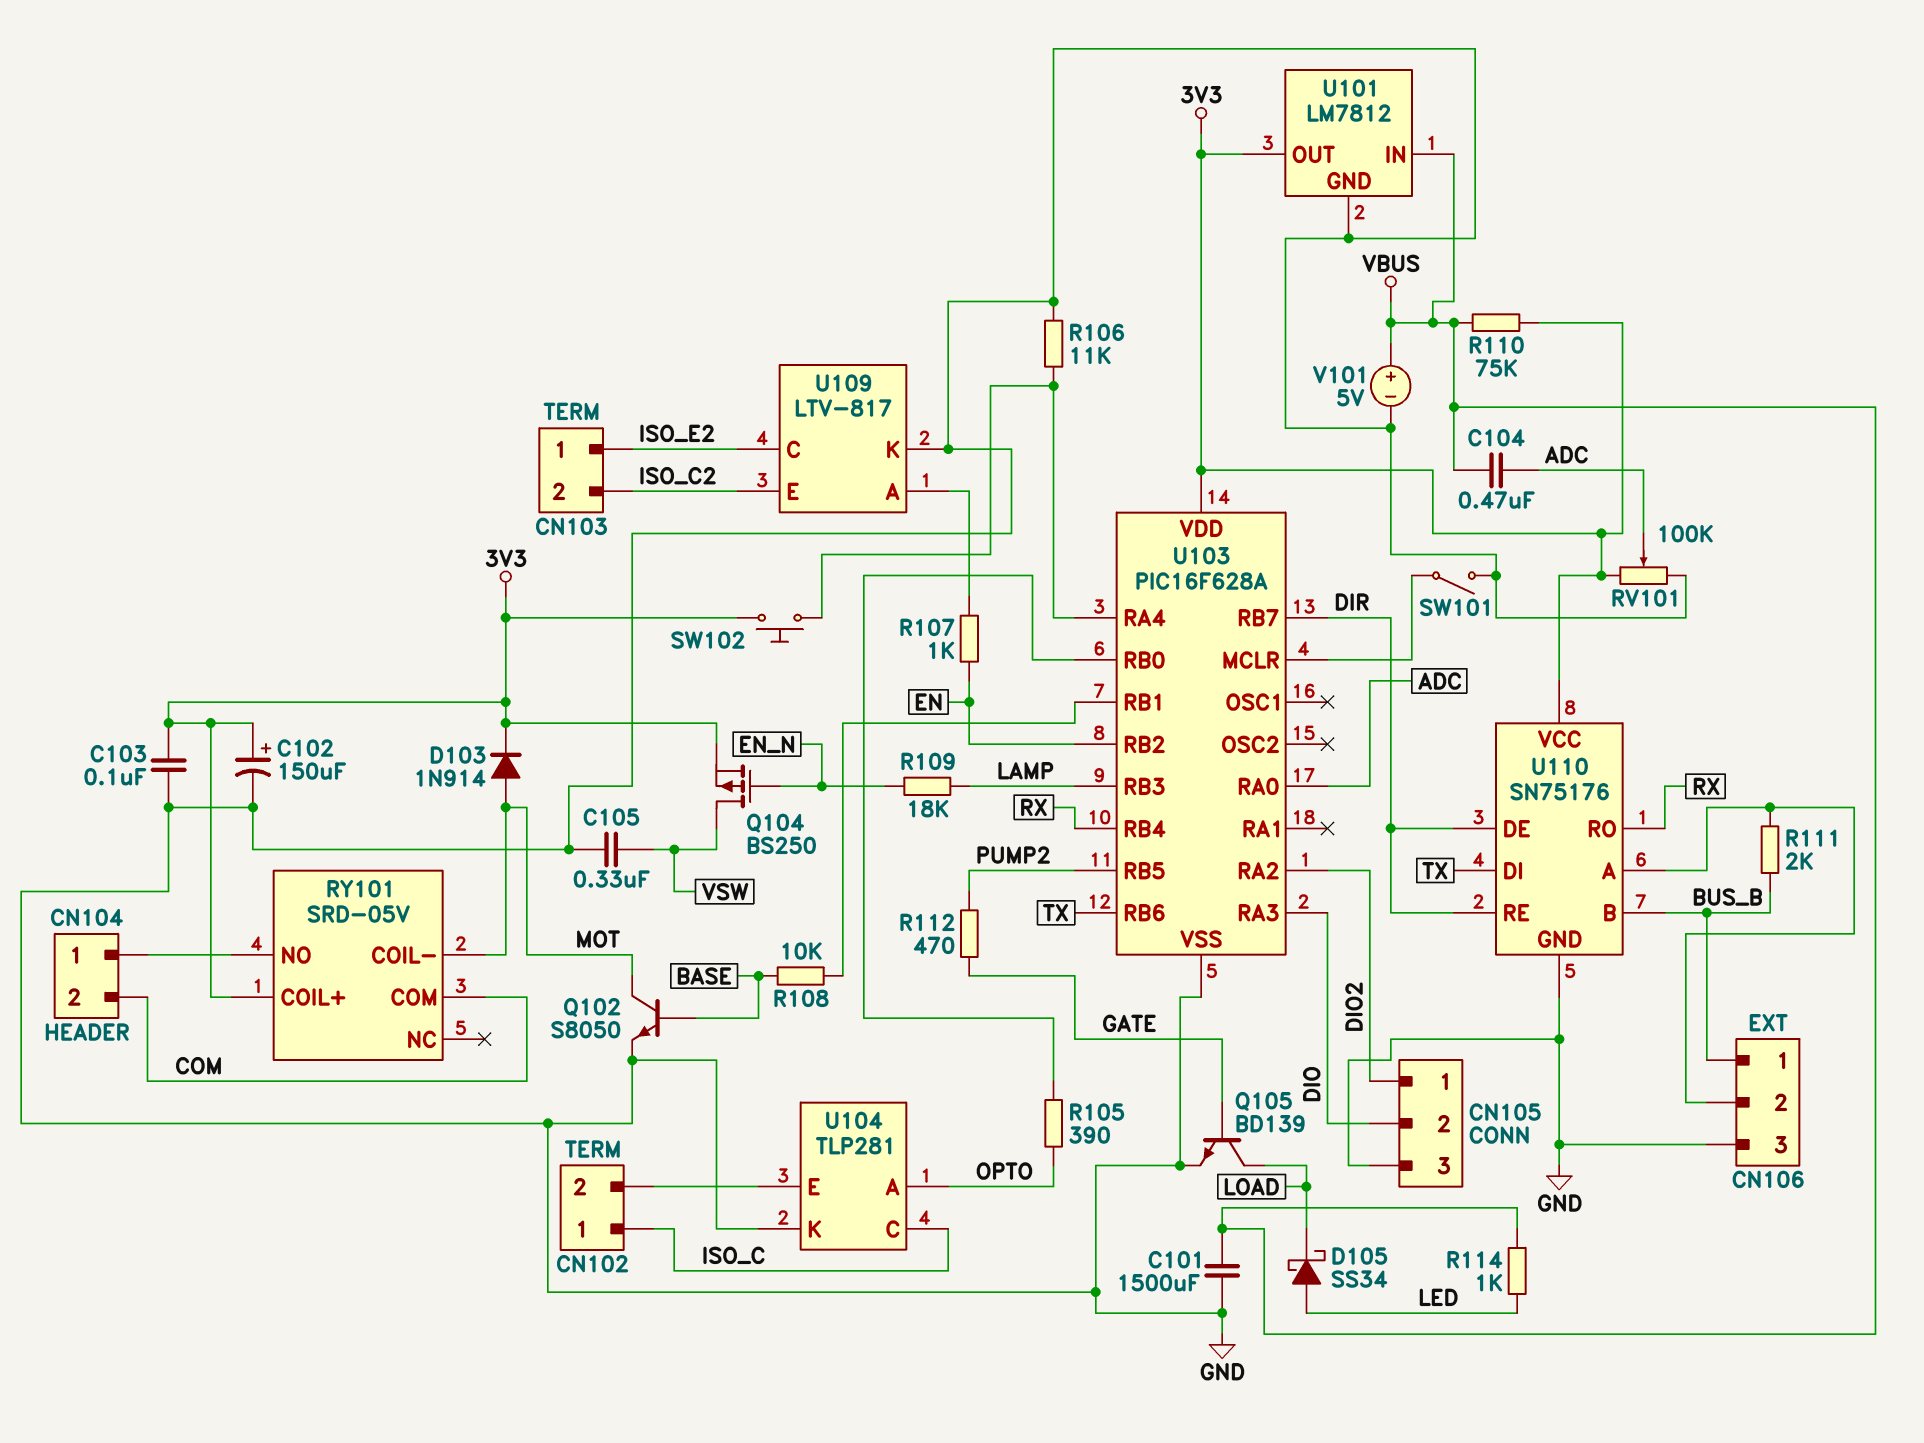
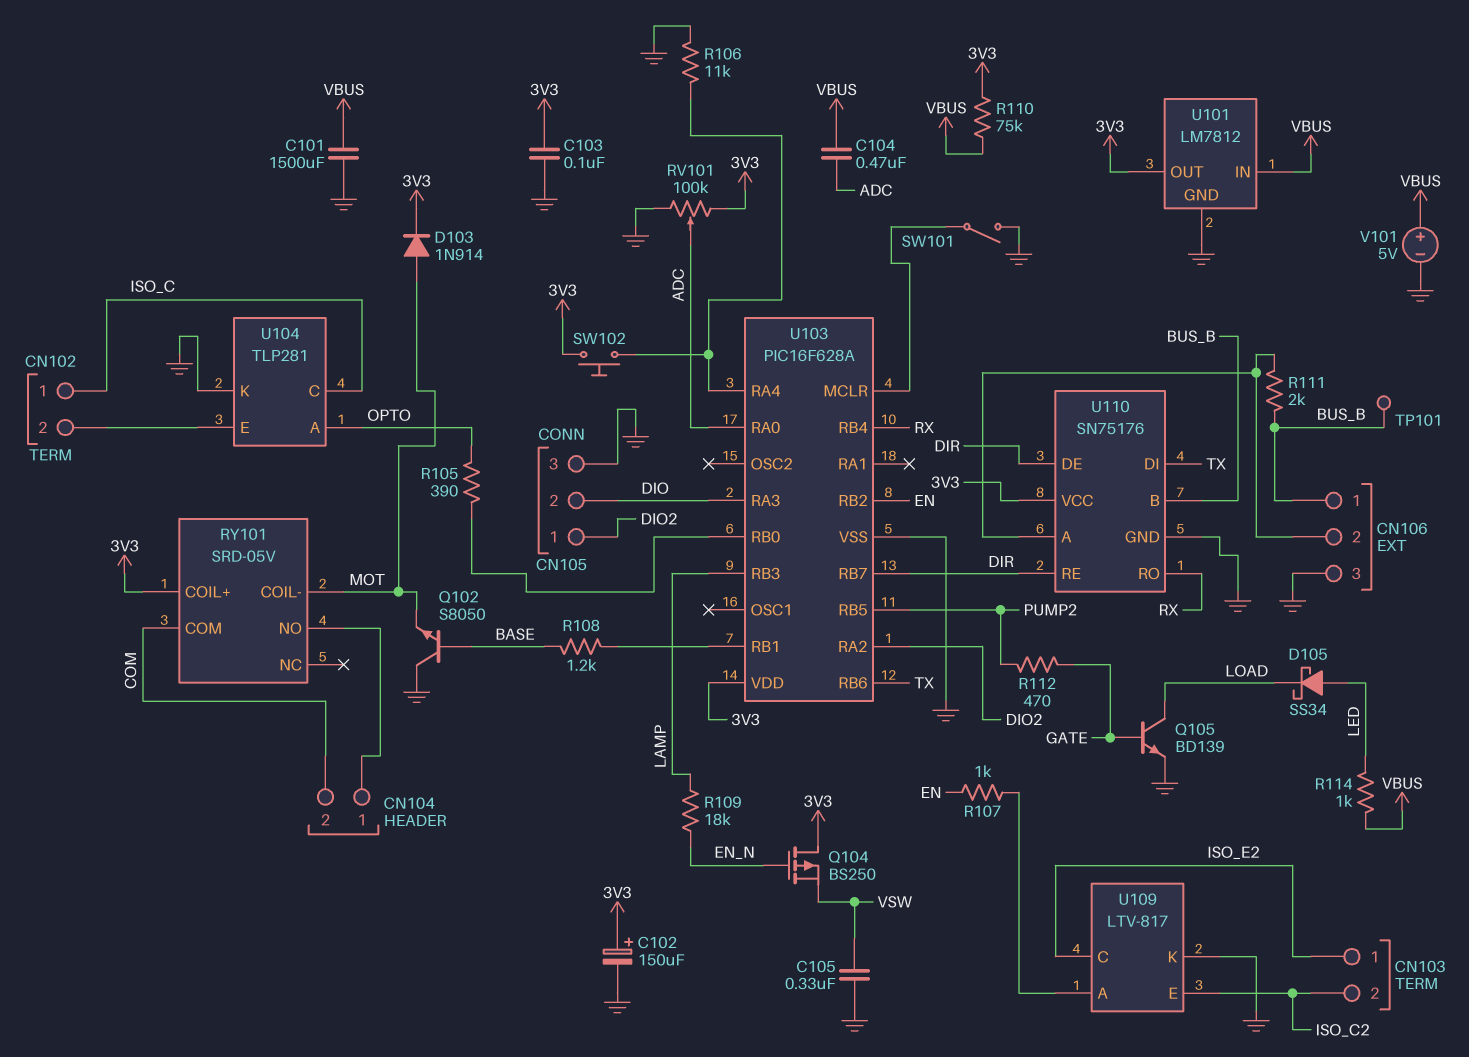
Q102: NPN S8050 (B BASE, C MOT, E GND) -> NPN S8050 (B BASE, C GND, E MOT)
Q104: PMOS BS250 (G EN_N, D VSW, S 3V3) -> PMOS BS250 (G EN_N, D 3V3, S VSW)
R108: 10k (BASE, U103/RB1) -> 1.2k (BASE, U103/RB1)
TP101: none -> test point (BUS_B)

